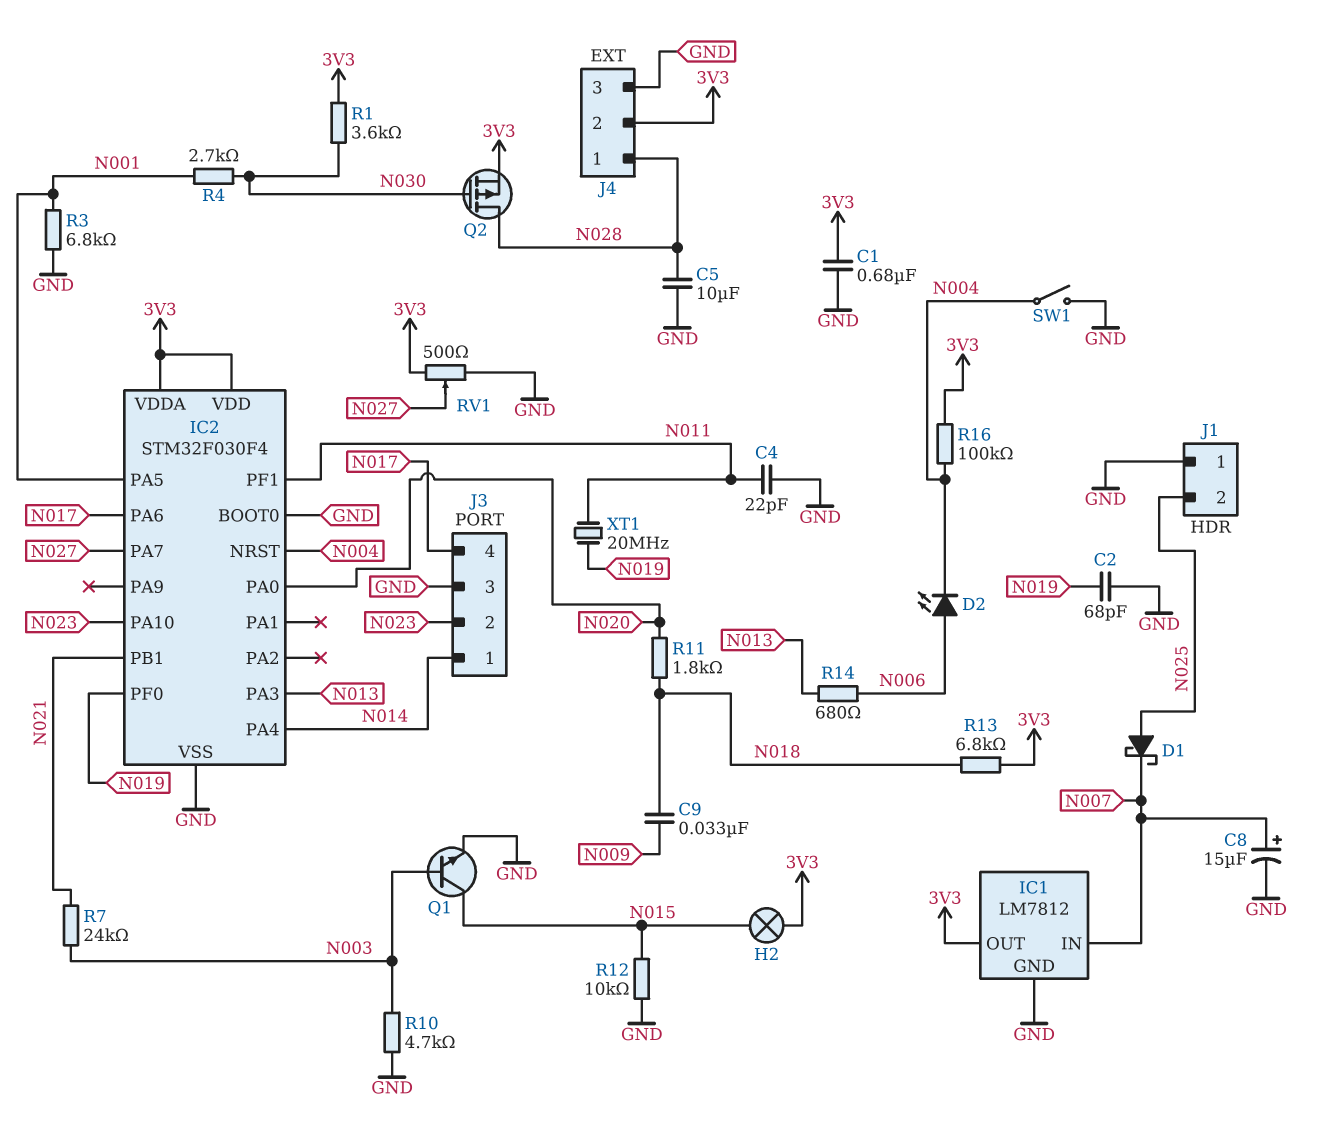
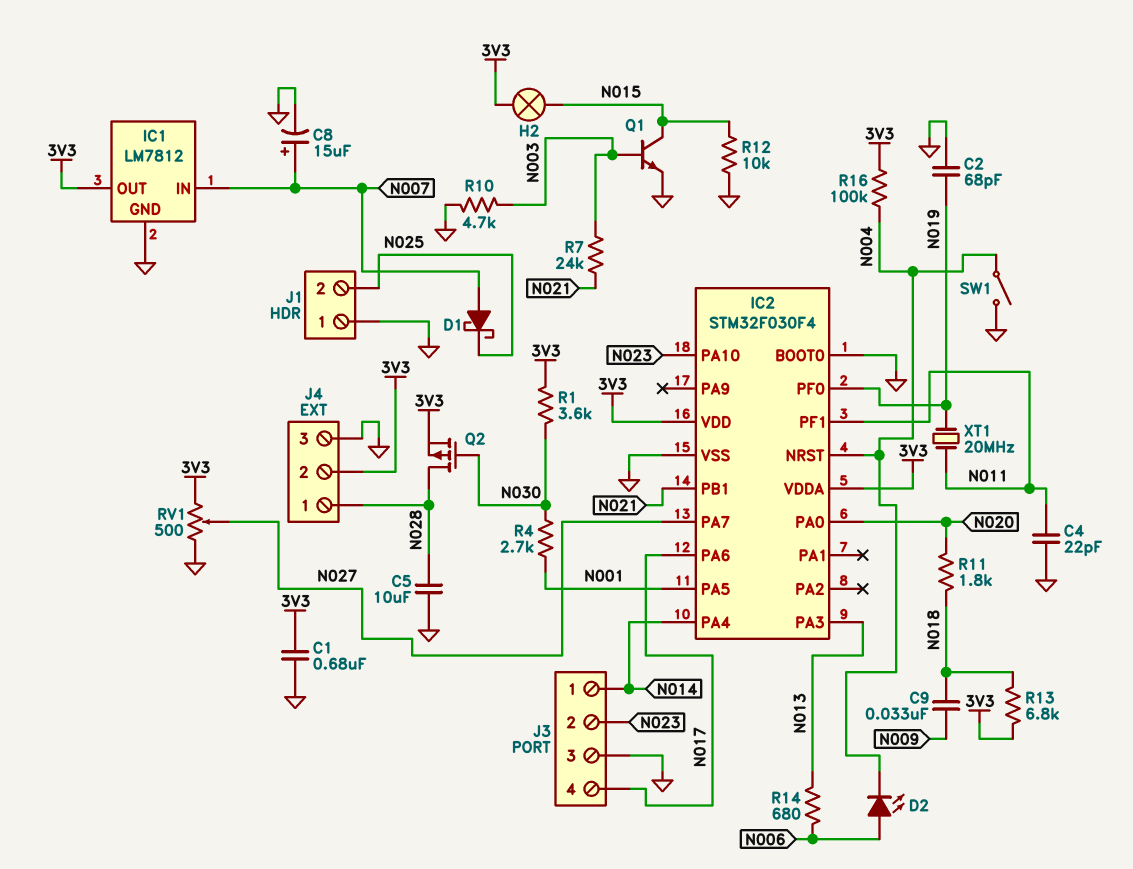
D1: schottky (A N025, K N007) -> schottky (A N007, K N025)
R3: 6.8k (GND, N001) -> none

